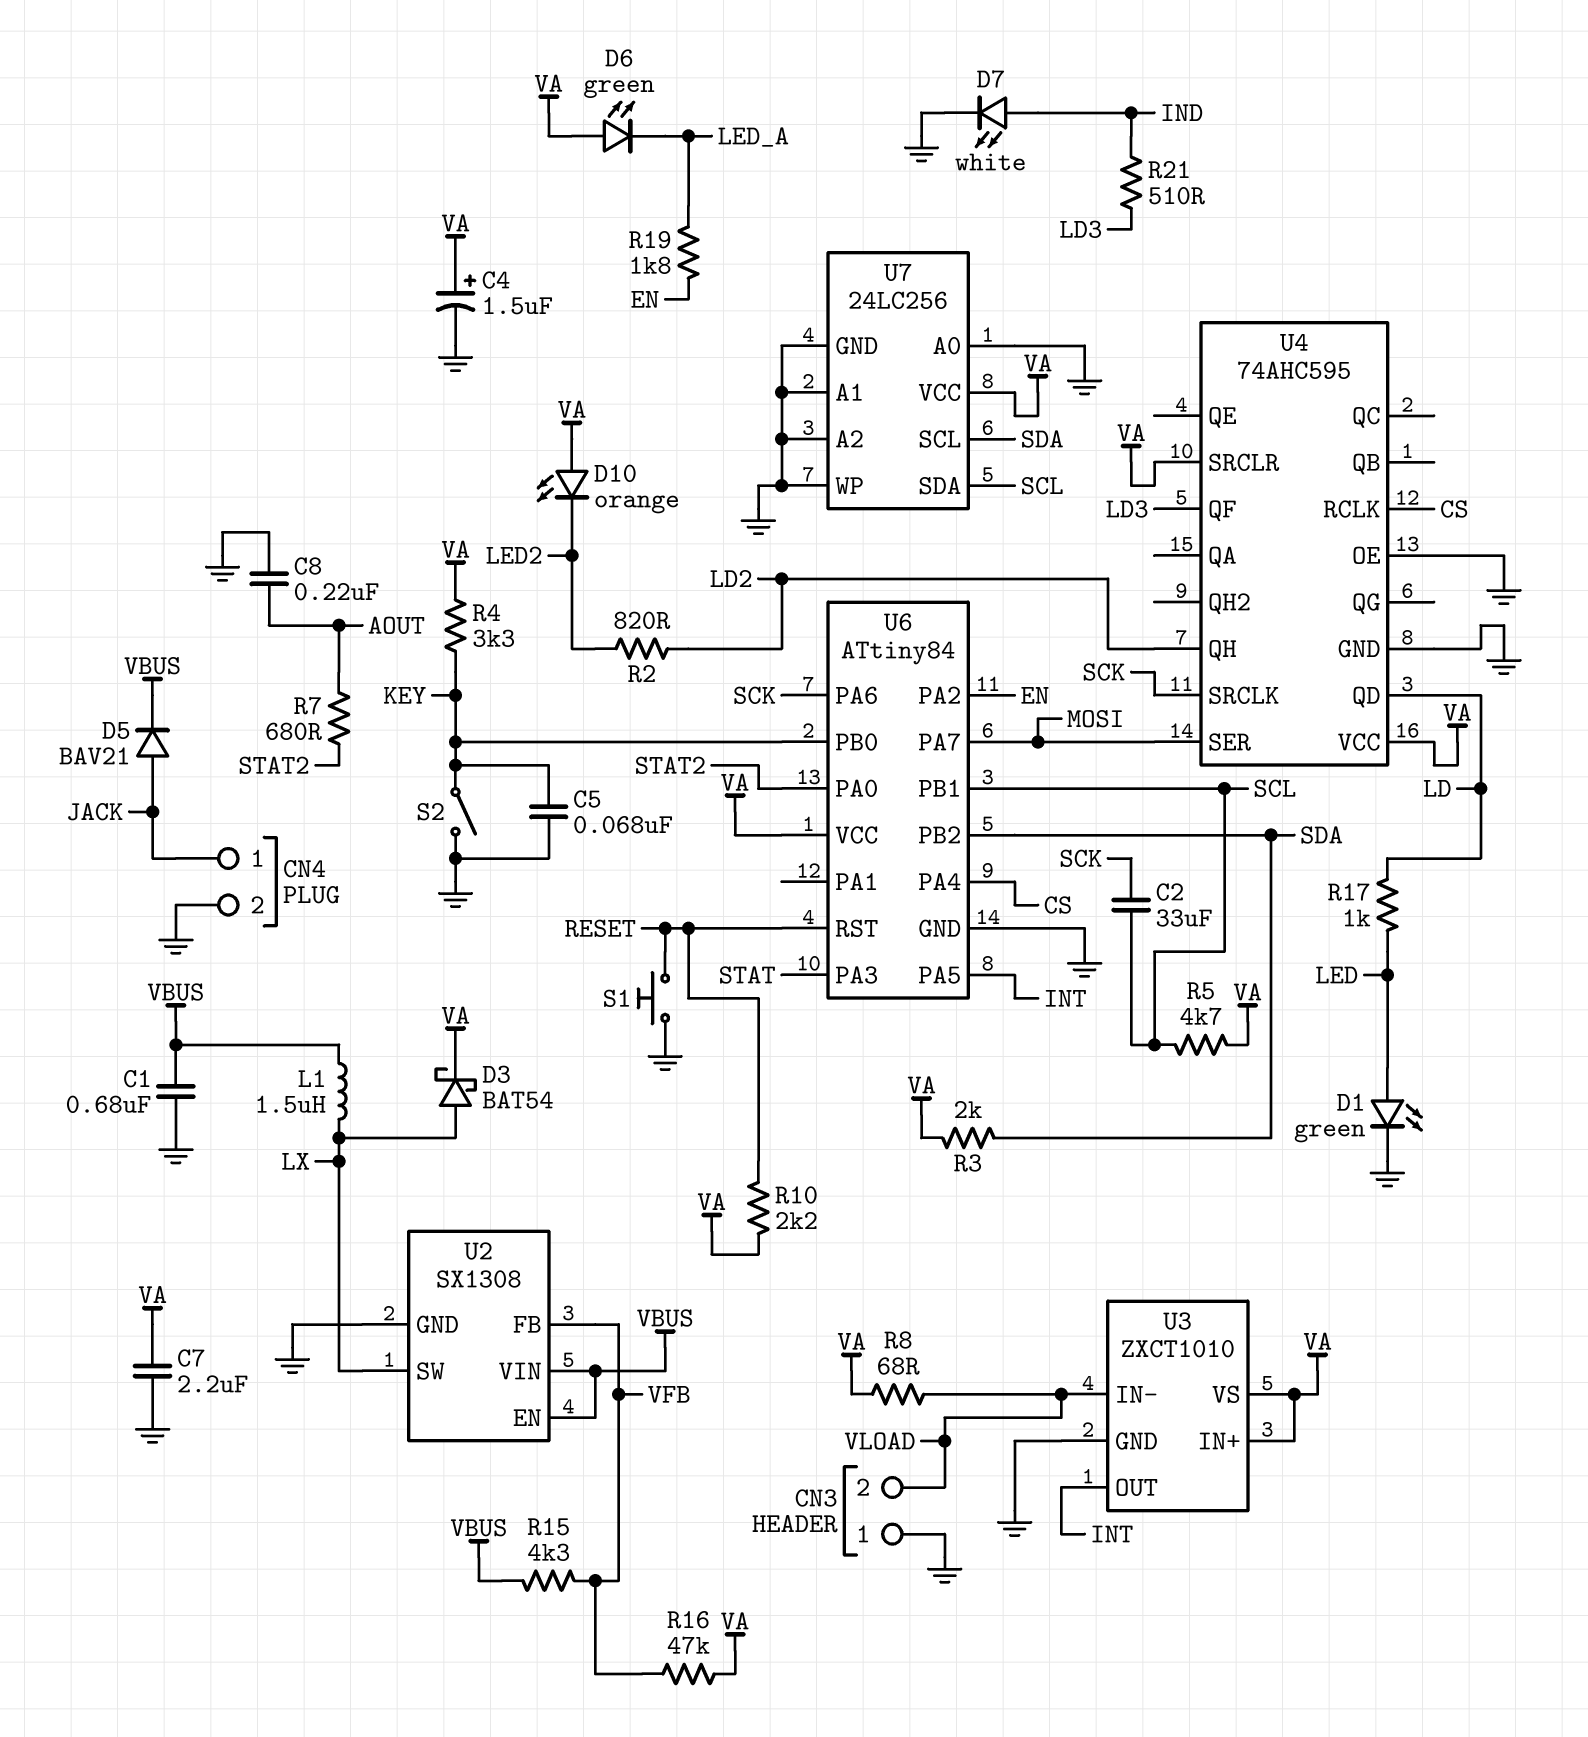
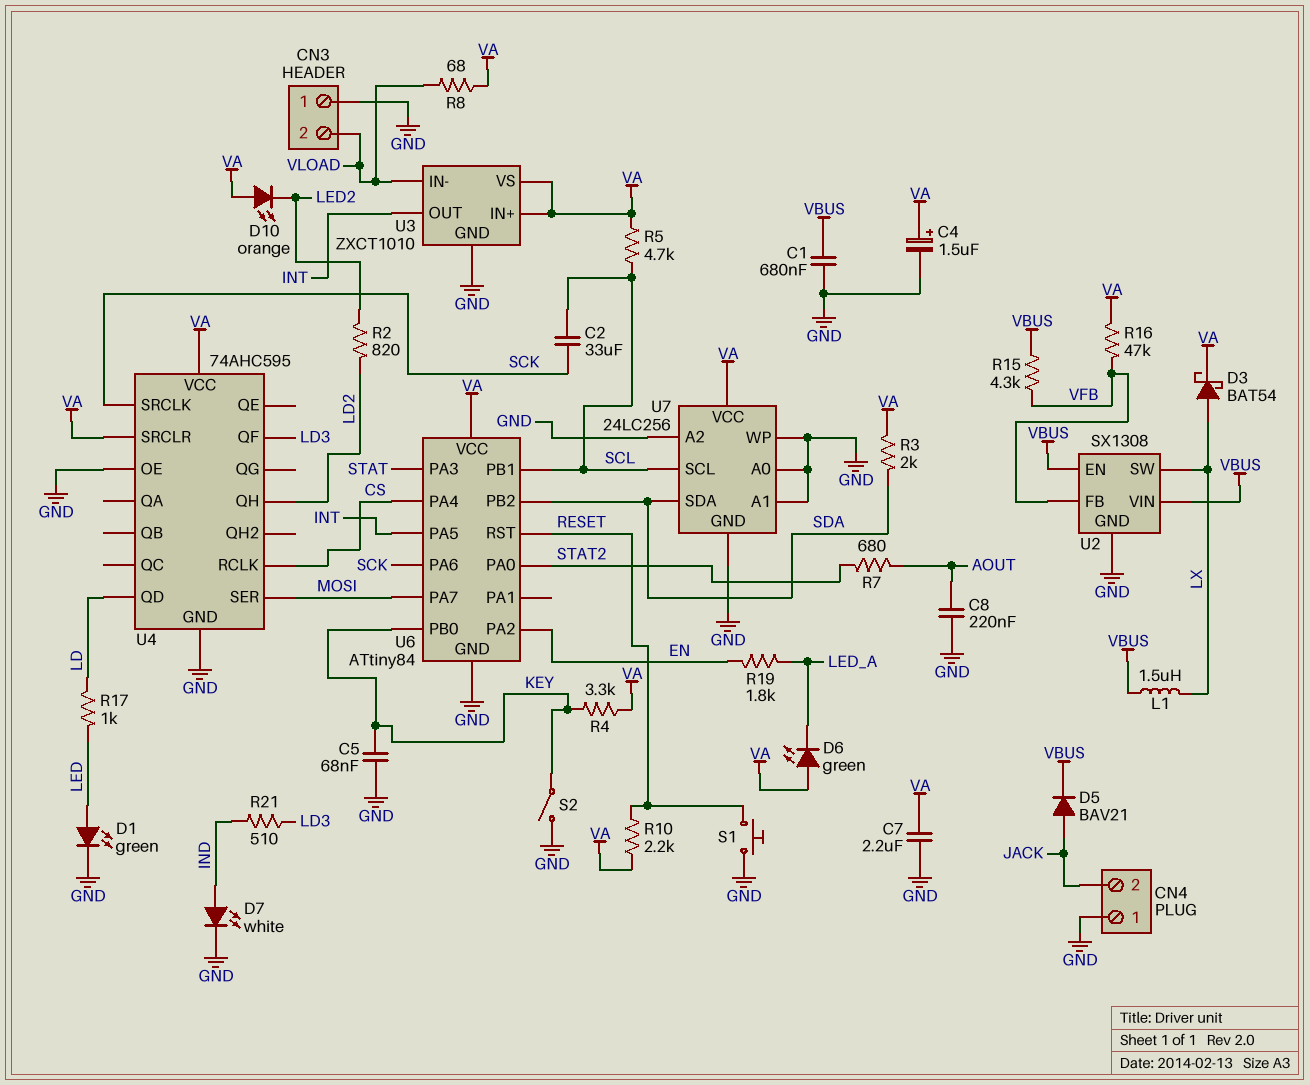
CN4 pin 1: JACK -> GND
CN4 pin 2: GND -> JACK
U7 pin SCL: SDA -> SCL
U7 pin SDA: SCL -> SDA

